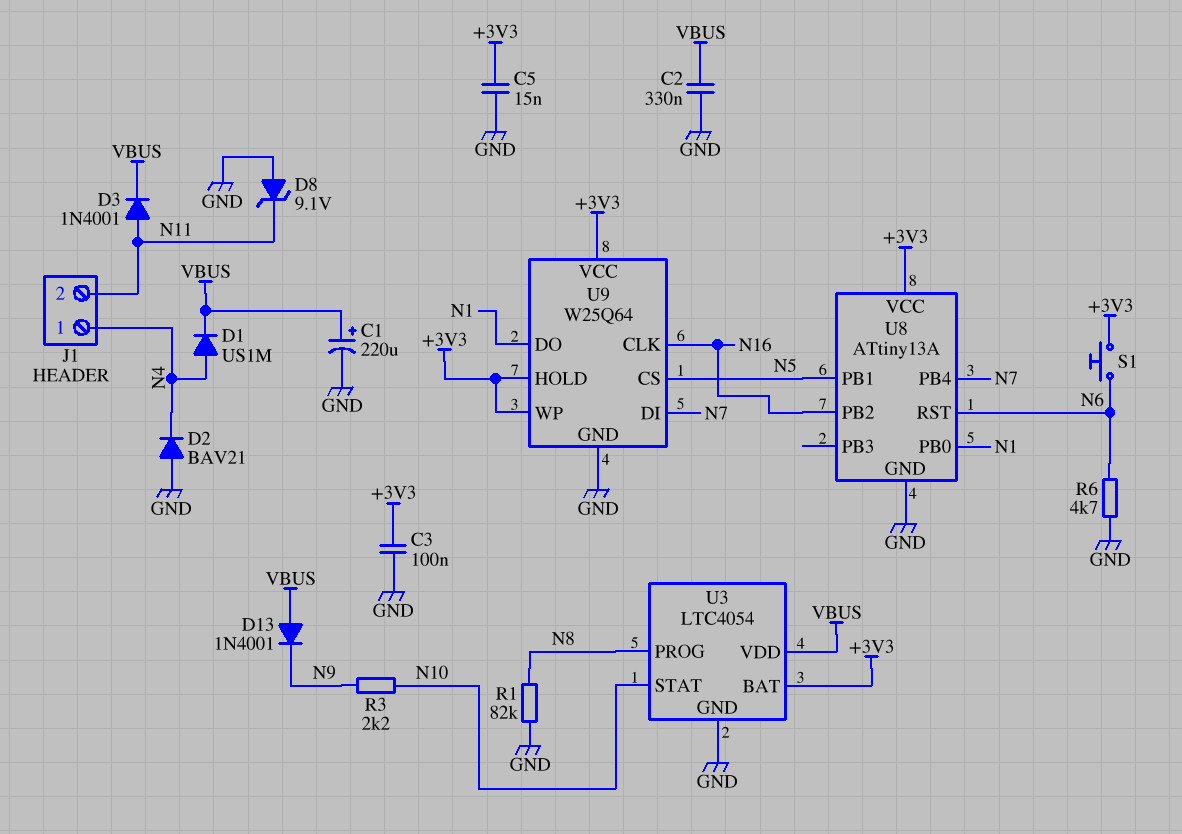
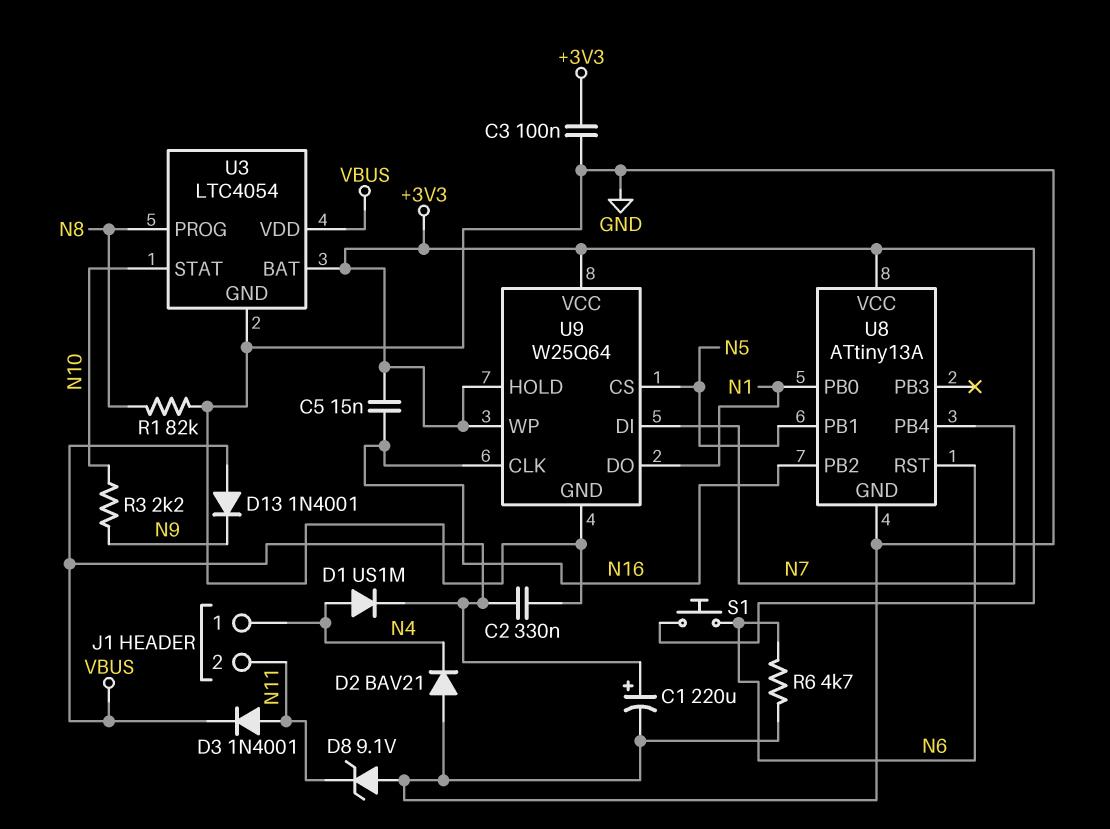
C5: 15nF (+3V3, GND) -> 15nF (+3V3, N16)

